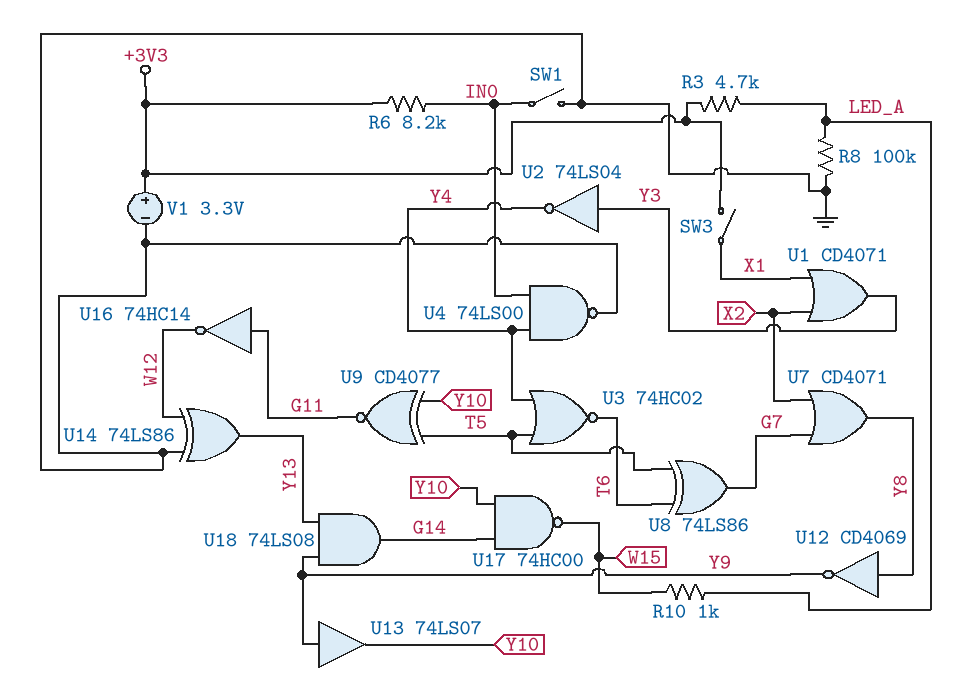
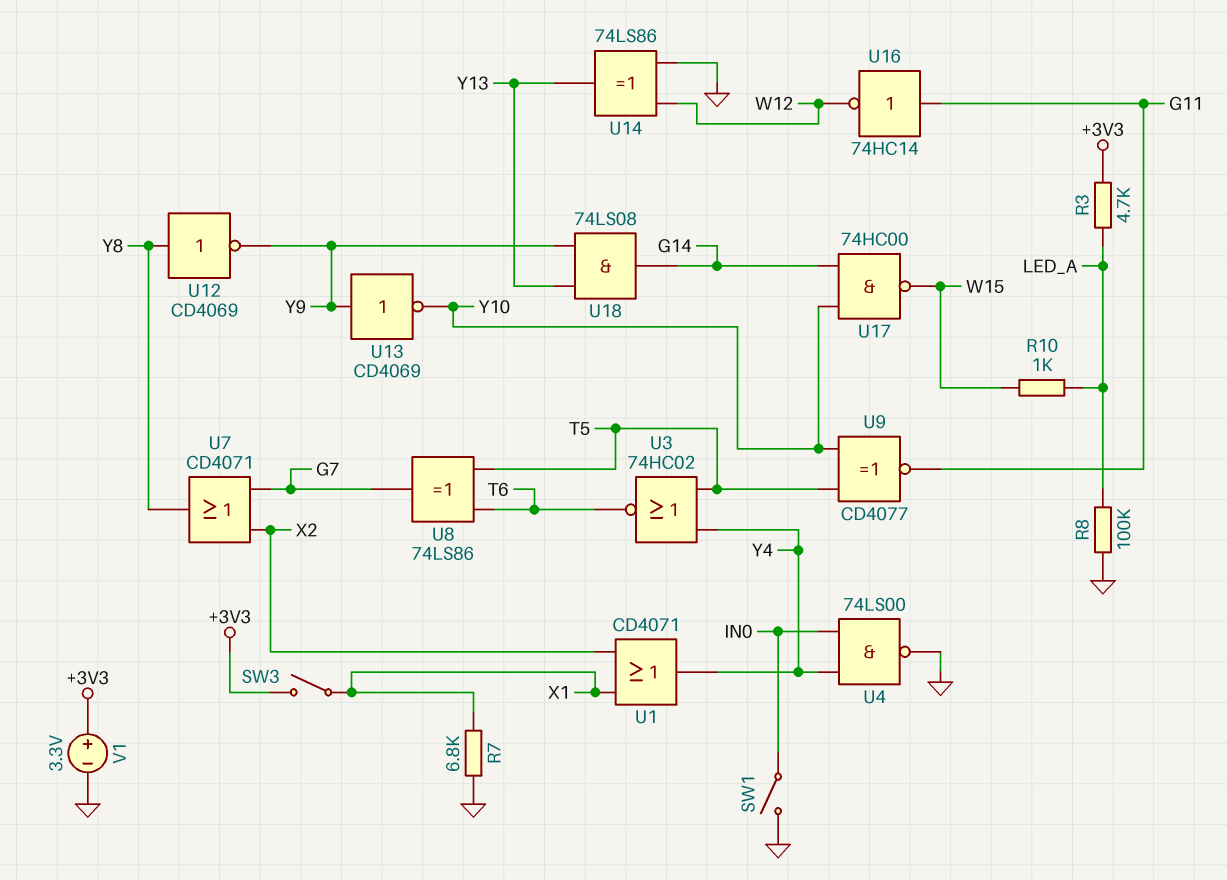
R6: 8.2k (+3V3, IN0) -> none
R7: none -> 6.8k (GND, X1)
U1: OR CD4071 (in X1, in X2, out Y3) -> OR CD4071 (in X1, in X2, out Y4)
U2: NOT 74LS04 (in Y3, out Y4) -> none
U13: buffer 74LS07 (in Y9, out Y10) -> NOT CD4069 (in Y9, out Y10)

